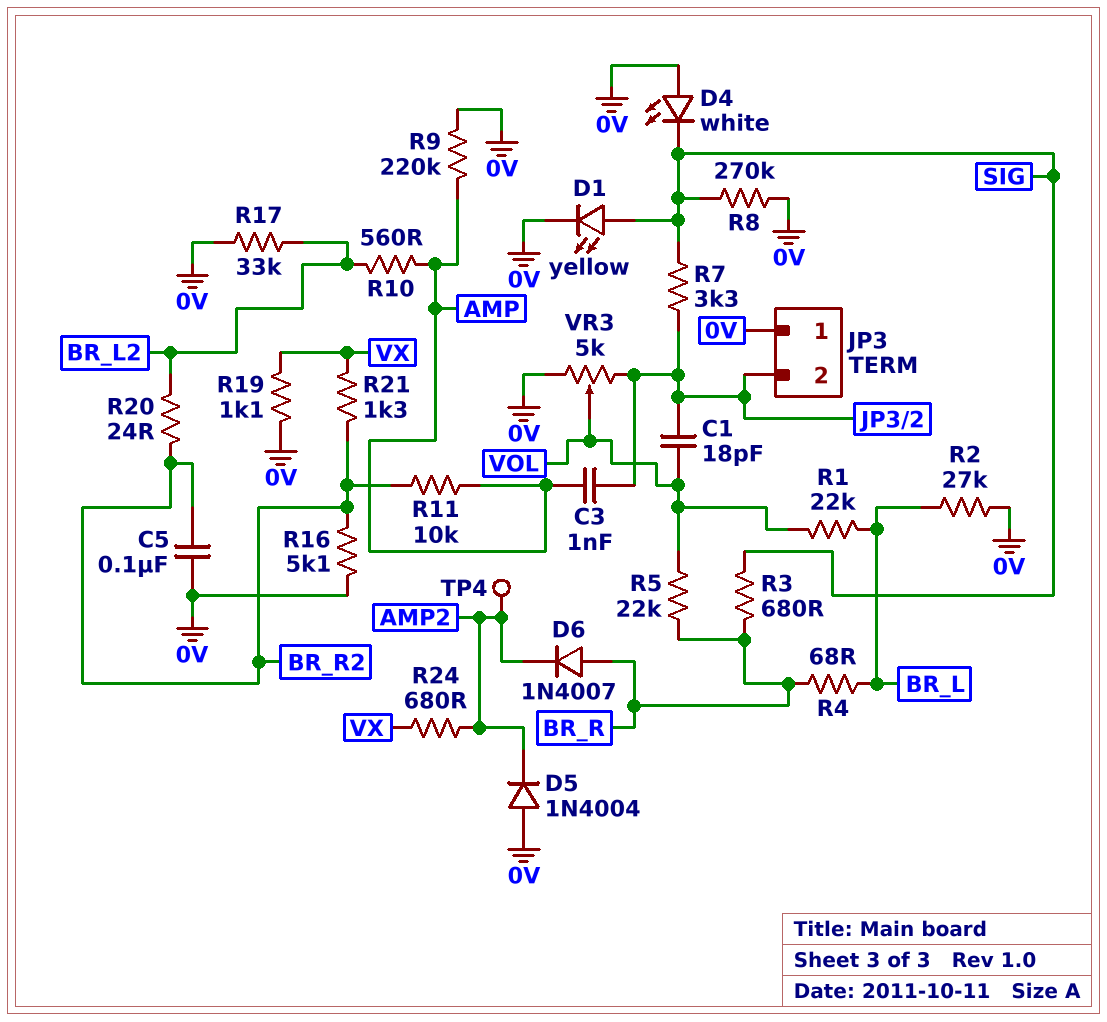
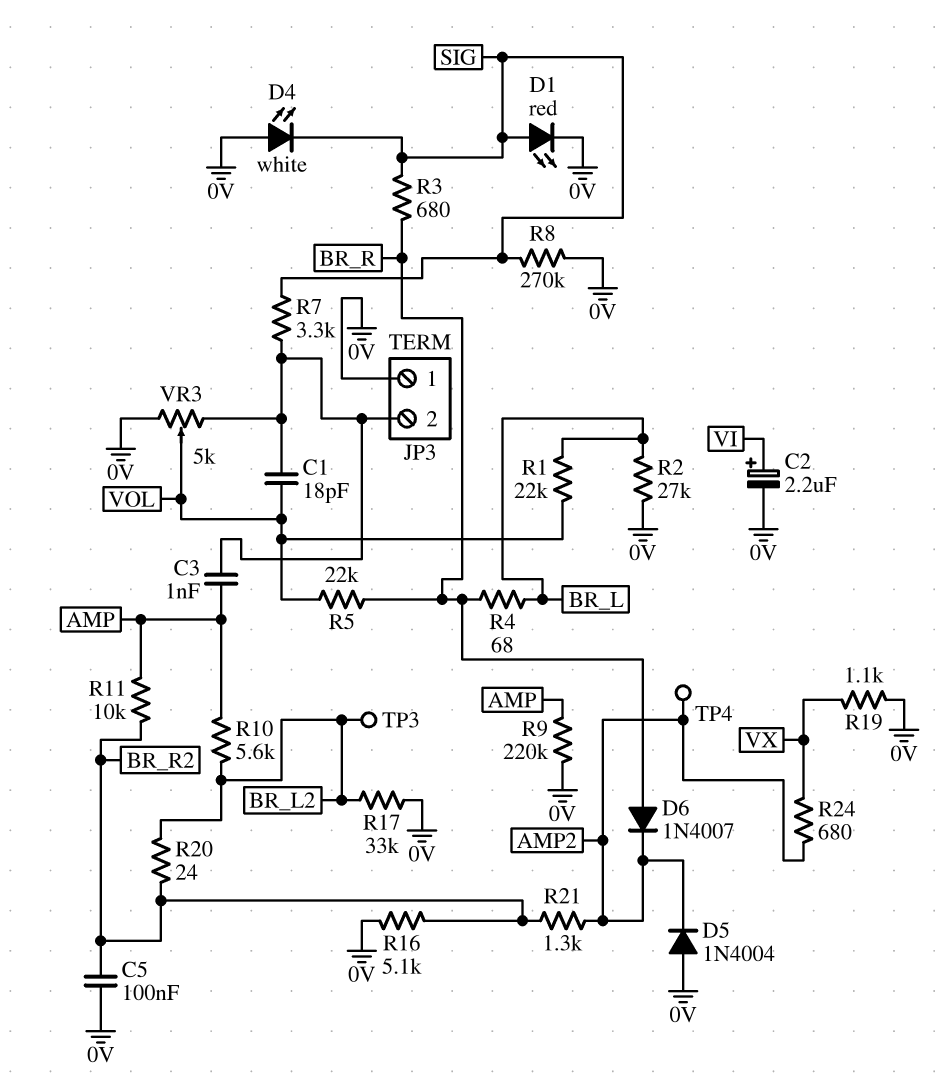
C2: none -> 2.2uF (plus VI, minus 0V)
D1: LED yellow (A SIG, K 0V) -> LED red (A SIG, K 0V)
R10: 560 (AMP, BR_L2) -> 5.6k (AMP, BR_L2)
R21: 1.3k (BR_R2, VX) -> 1.3k (AMP2, BR_R2)
TP3: none -> test point (BR_L2)

